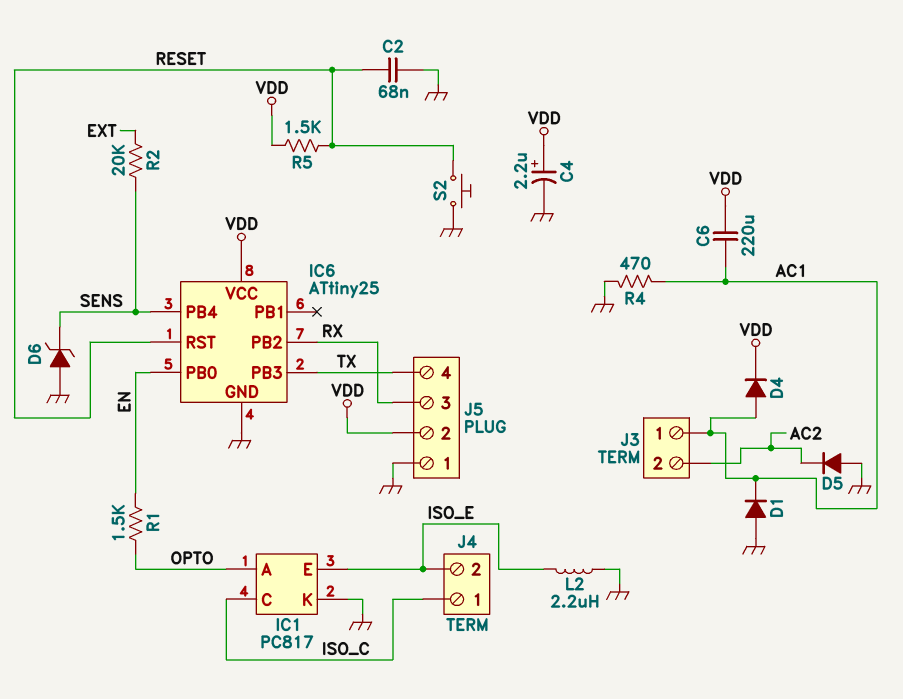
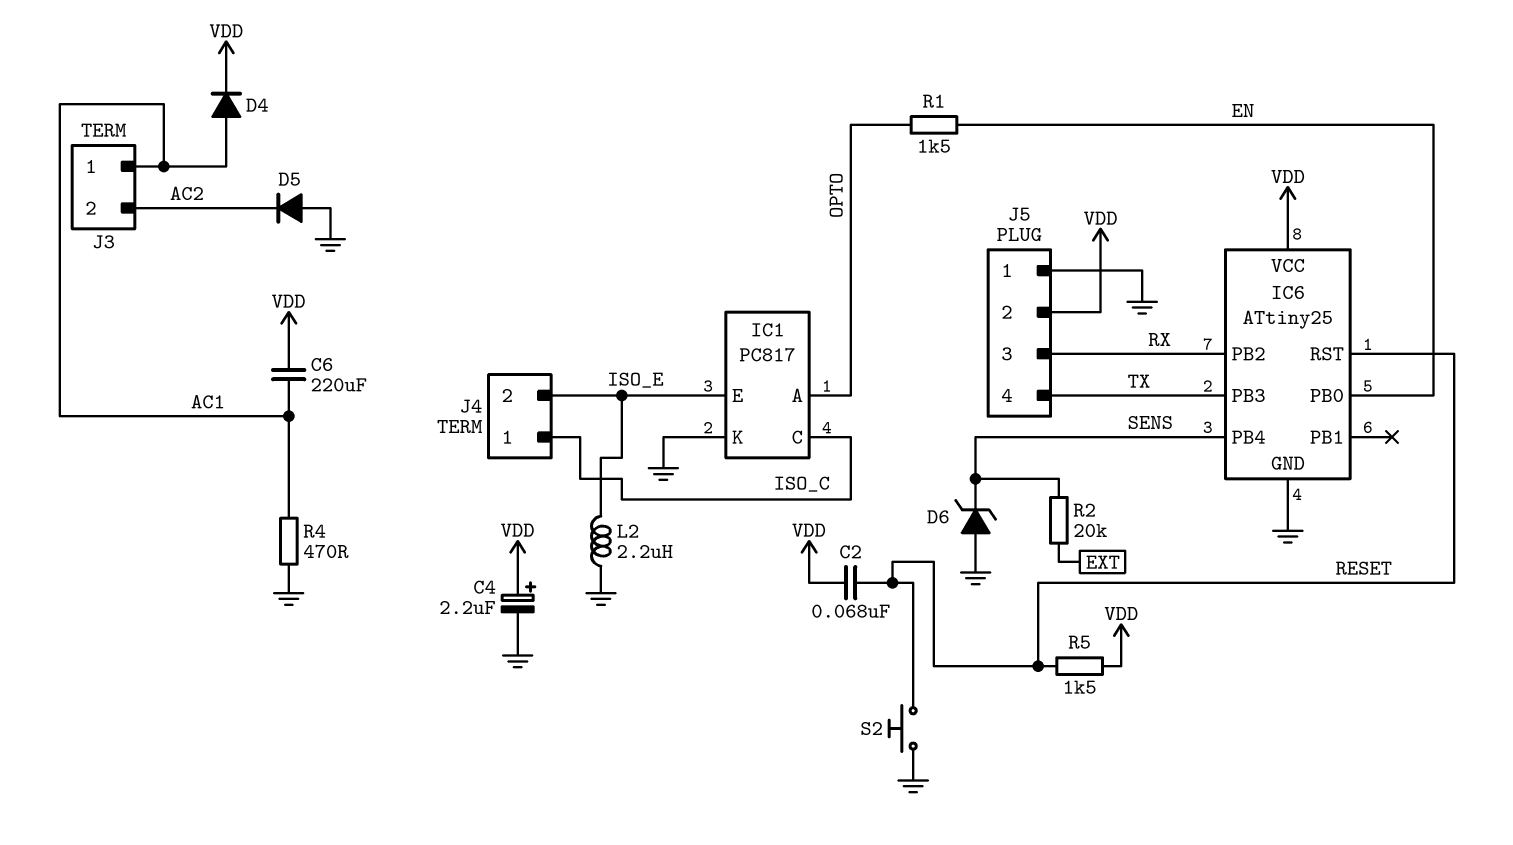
C2: 68nF (GND, RESET) -> 68nF (RESET, VDD)
D1: diode (A GND, K AC1) -> none

